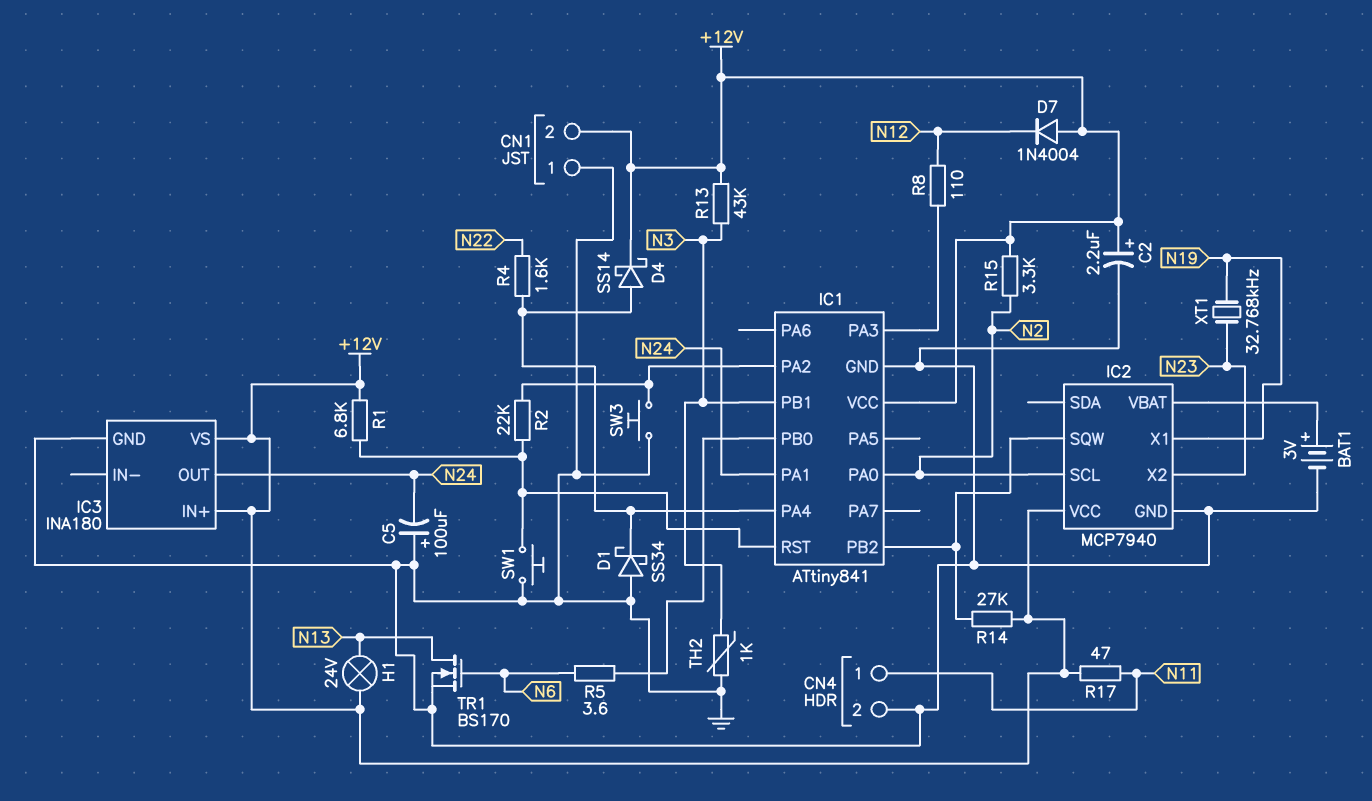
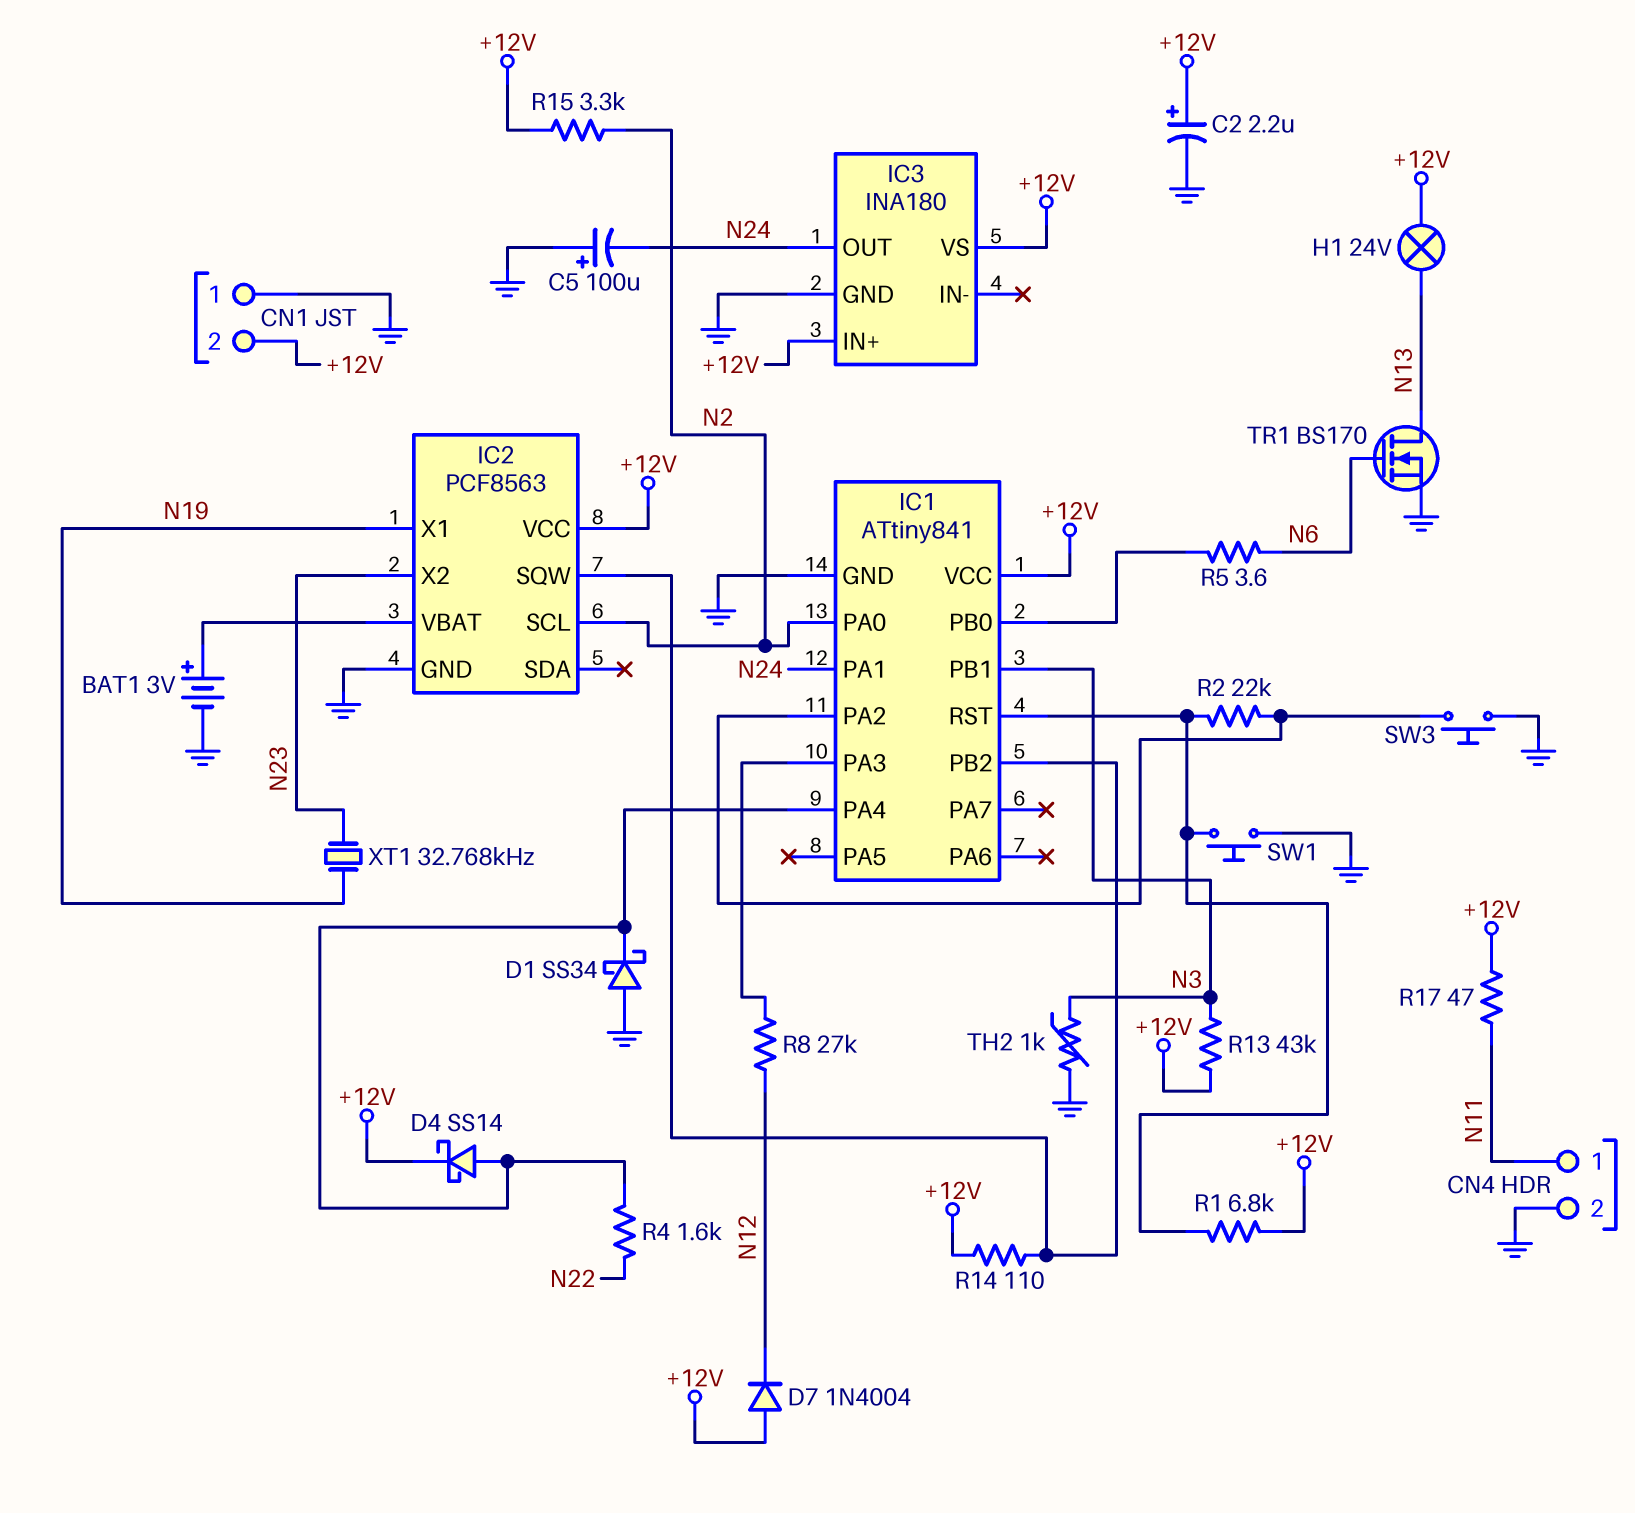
IC2: MCP7940 -> PCF8563
R8: 110 (IC1/PA3, N12) -> 27k (IC1/PA3, N12)
R14: 27k (+12V, IC1/PB2) -> 110 (+12V, IC1/PB2)

